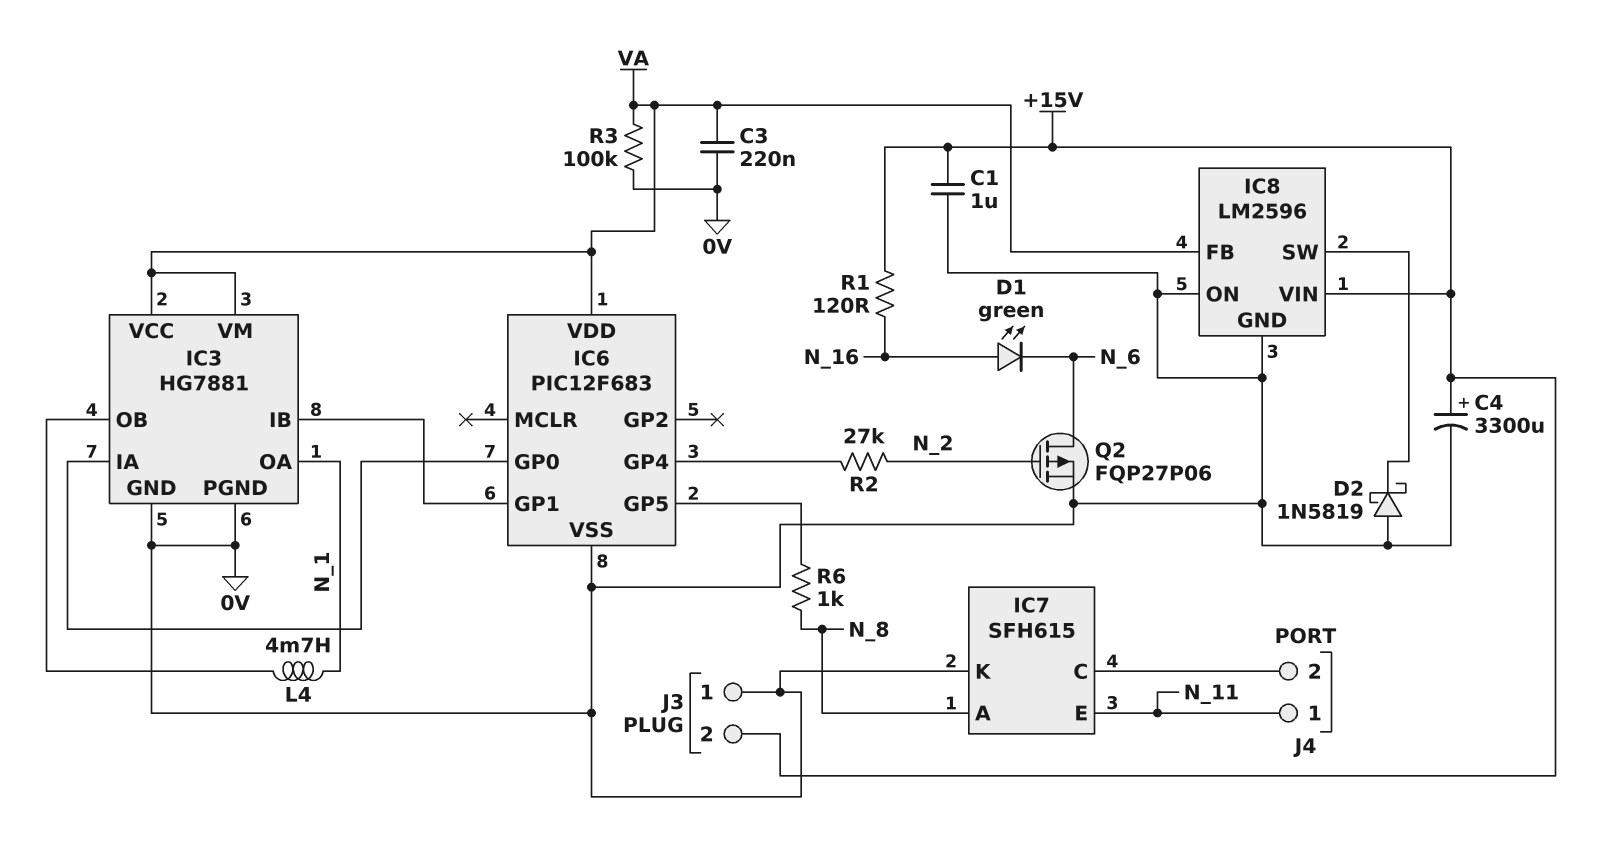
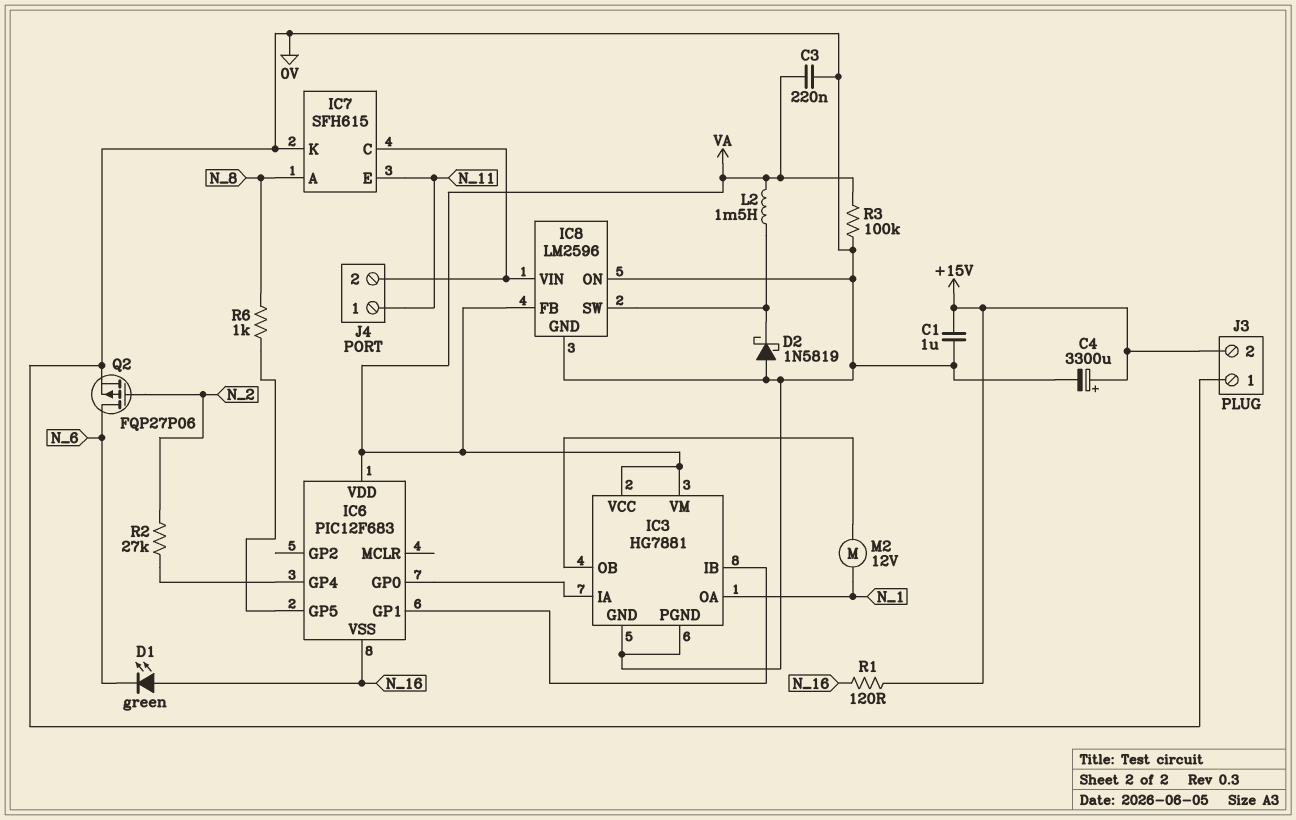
IC6 pin VSS: 0V -> N_16
IC8 pin VIN: +15V -> IC7/C
L2: none -> 1.5mH (IC8/SW, VA)
L4: 4.7mH (IC3/OB, N_1) -> none
M2: none -> motor 12V (IC3/OB, N_1)

